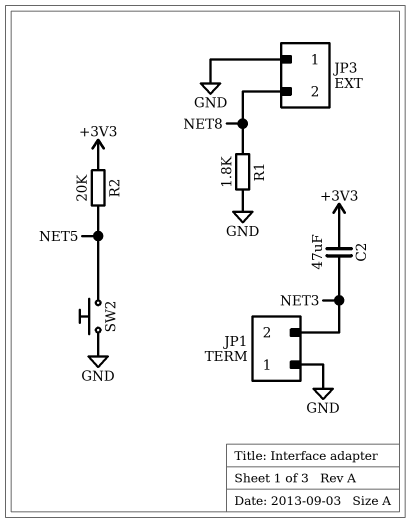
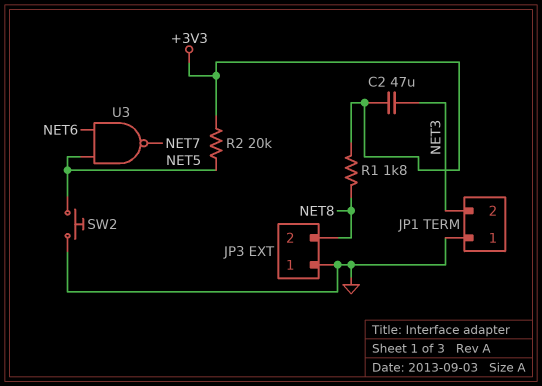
R1: 1.8k (GND, NET8) -> 1.8k (+3V3, NET8)
U3: none -> NAND (in NET5, in NET6, out NET7)

